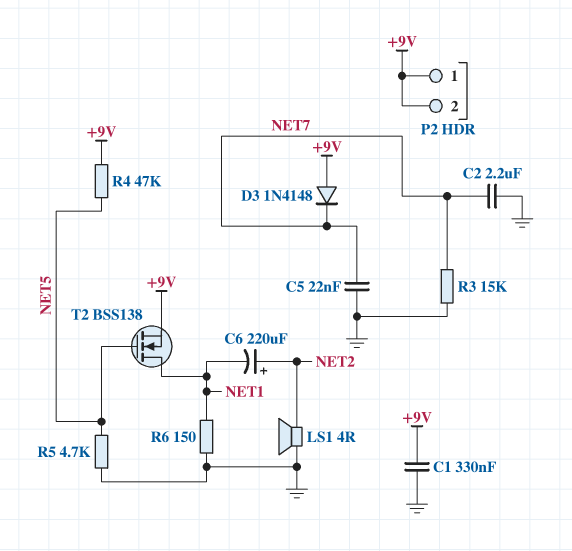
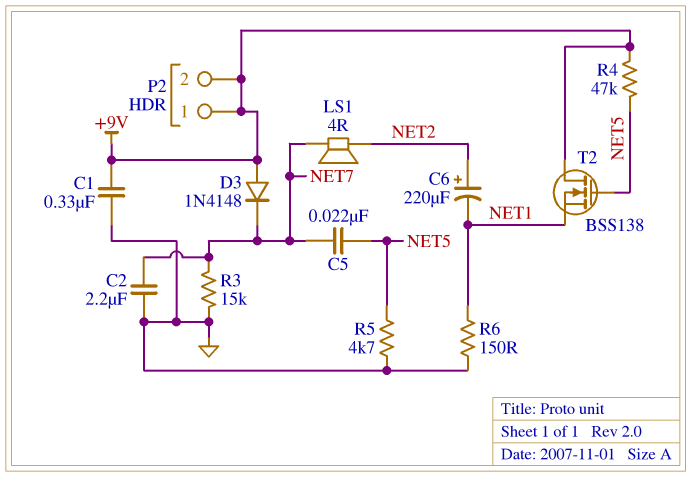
C5: 22nF (GND, NET7) -> 22nF (NET5, NET7)
LS1: speaker 4R (GND, NET2) -> speaker 4R (NET2, NET7)
T2: NMOS BSS138 (G NET5, D NET1, S +9V) -> NMOS BSS138 (G NET5, D +9V, S NET1)

